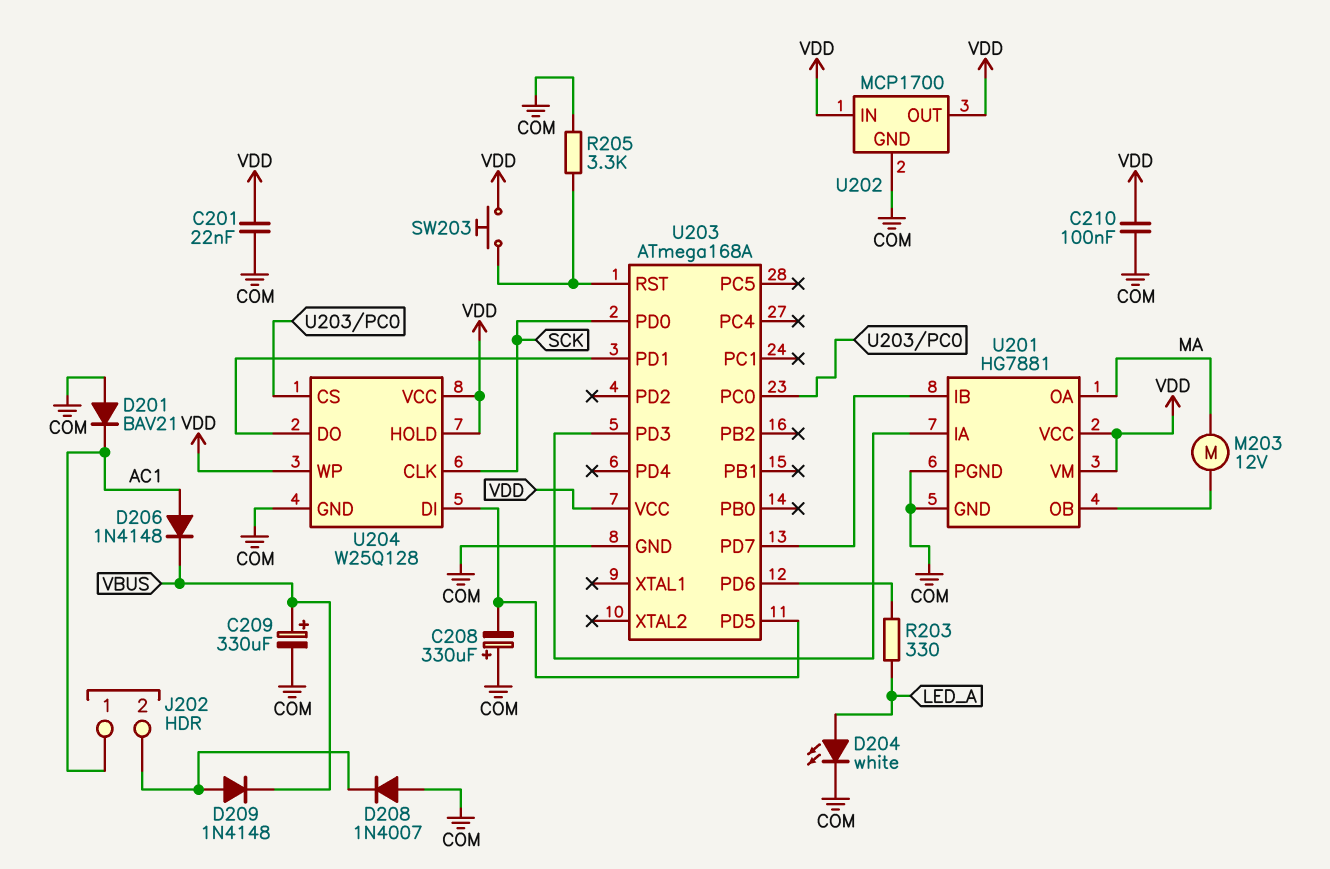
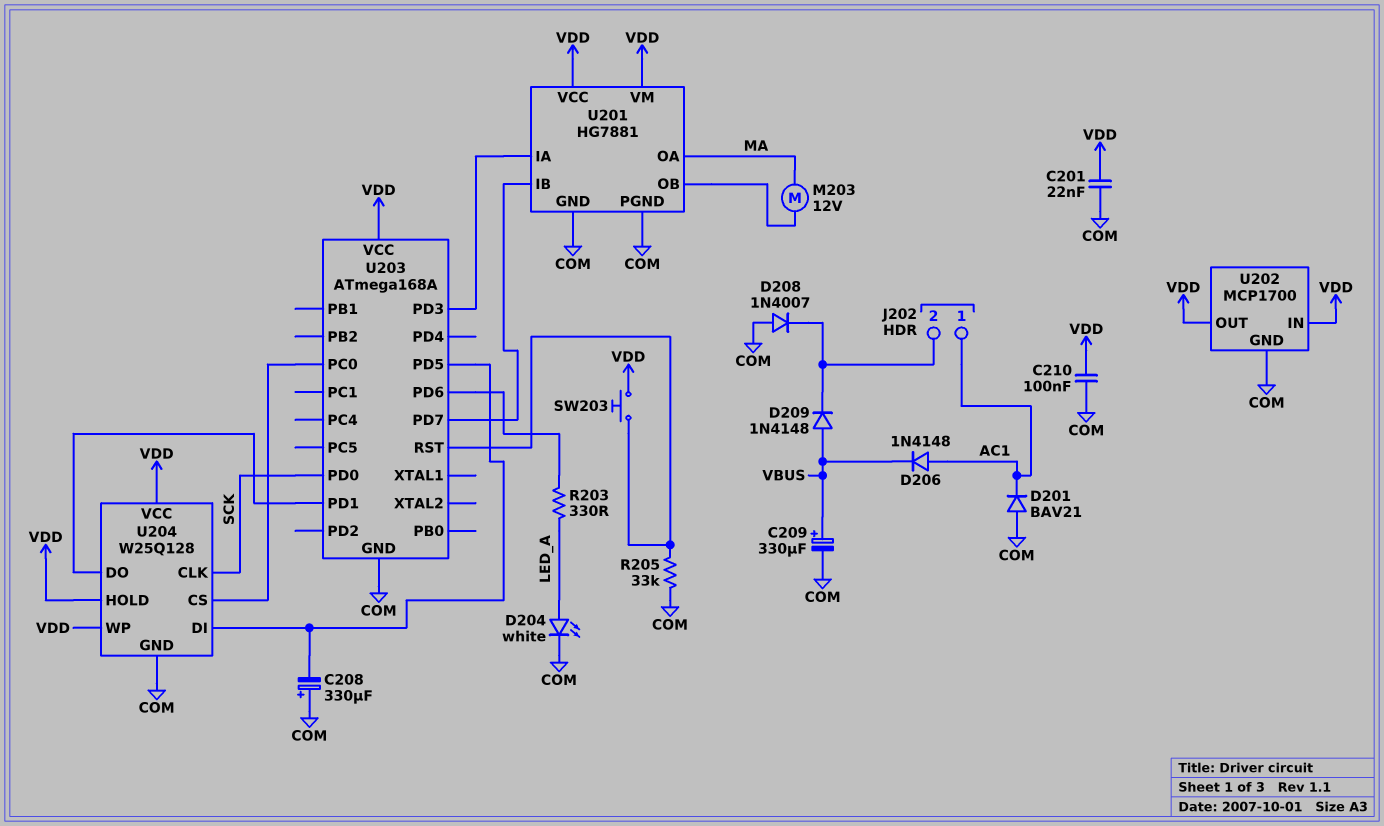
D209: diode 1N4148 (A J202/2, K VBUS) -> diode 1N4148 (A VBUS, K J202/2)
R205: 3.3k (COM, U203/RST) -> 33k (COM, U203/RST)

